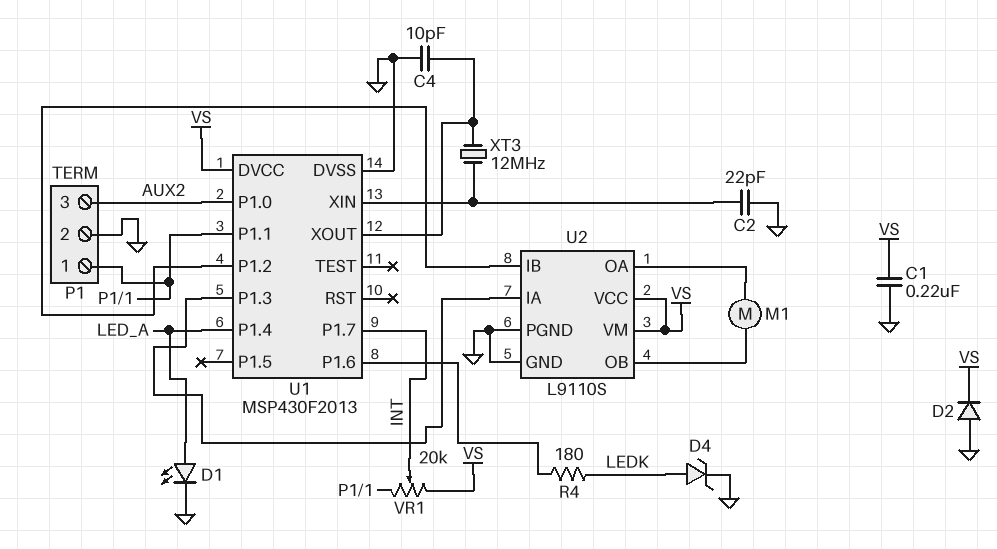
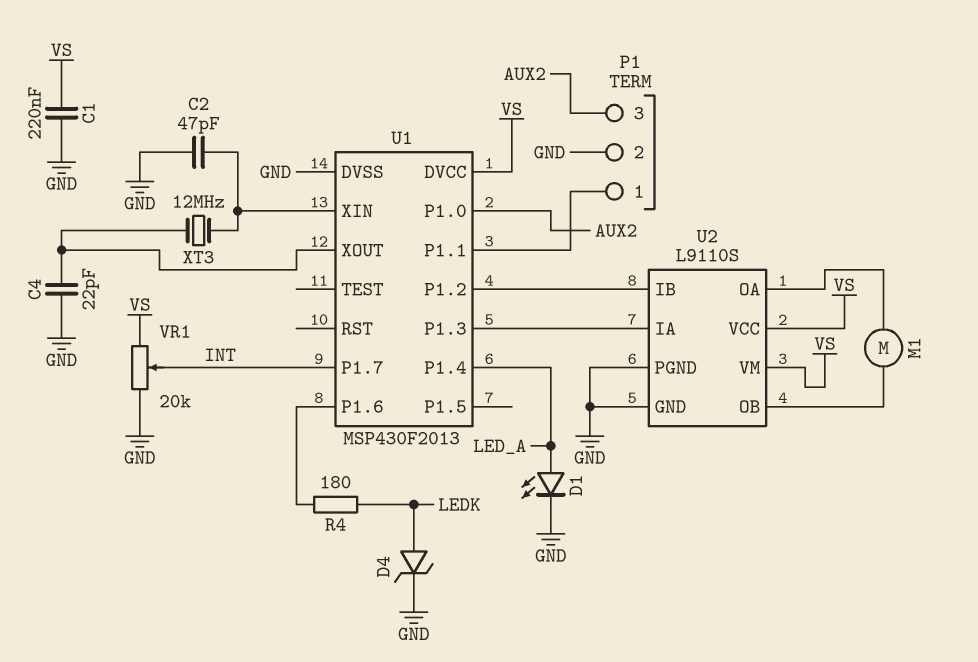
C2: 22pF (GND, U1/XIN) -> 47pF (GND, U1/XIN)
C4: 10pF (GND, U1/XOUT) -> 22pF (GND, U1/XOUT)
D2: diode (A GND, K VS) -> none
VR1: 20k (P1/1, VS, wiper INT) -> 20k (GND, VS, wiper INT)

